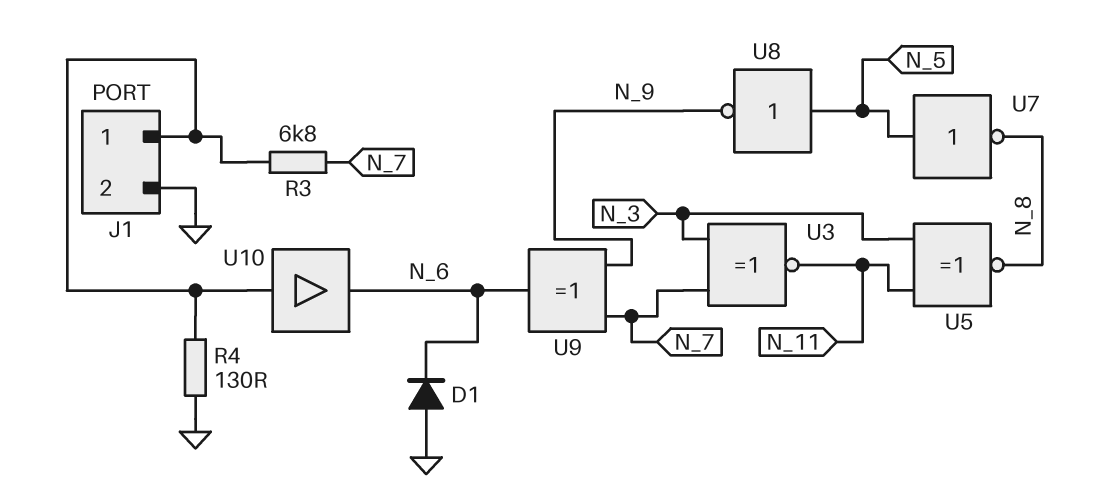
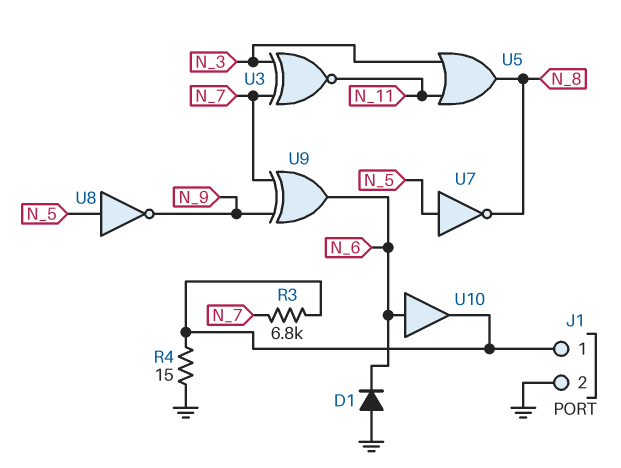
R4: 130 (GND, J1/1) -> 15 (GND, J1/1)
U5: XNOR (in N_3, in N_11, out N_8) -> OR (in N_3, in N_11, out N_8)
U10: buffer (in J1/1, out N_6) -> buffer (in N_6, out J1/1)

